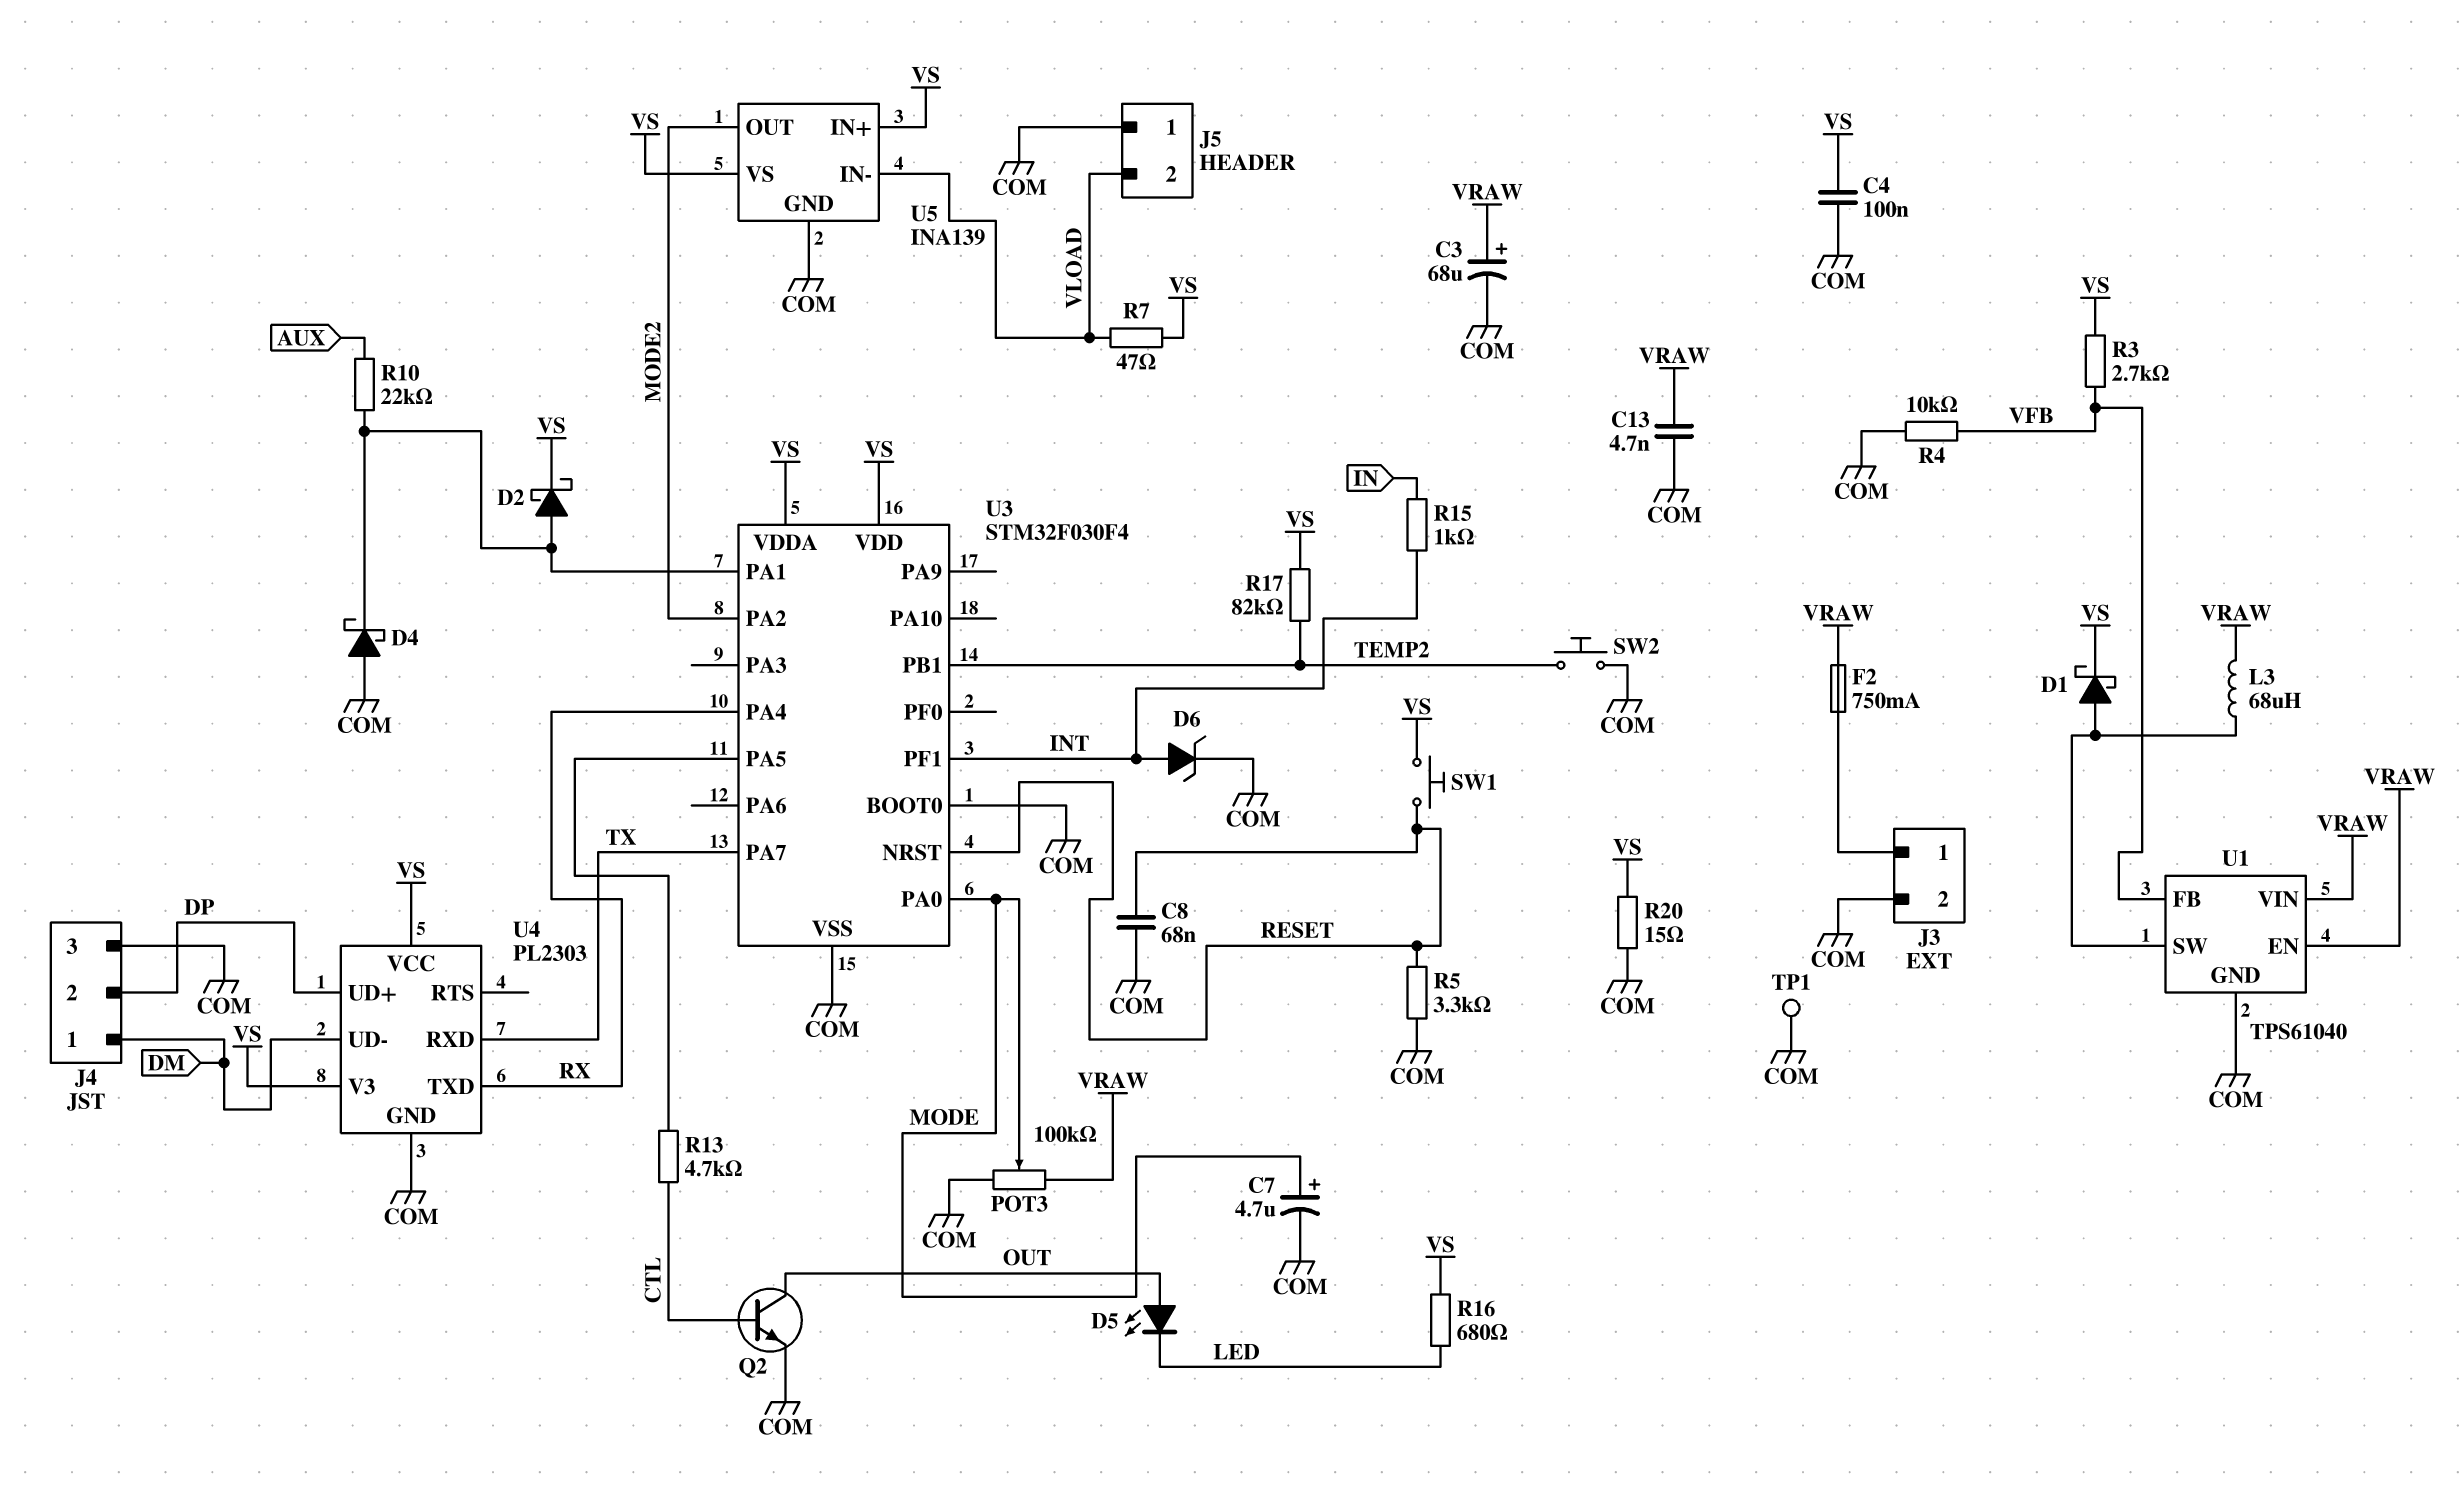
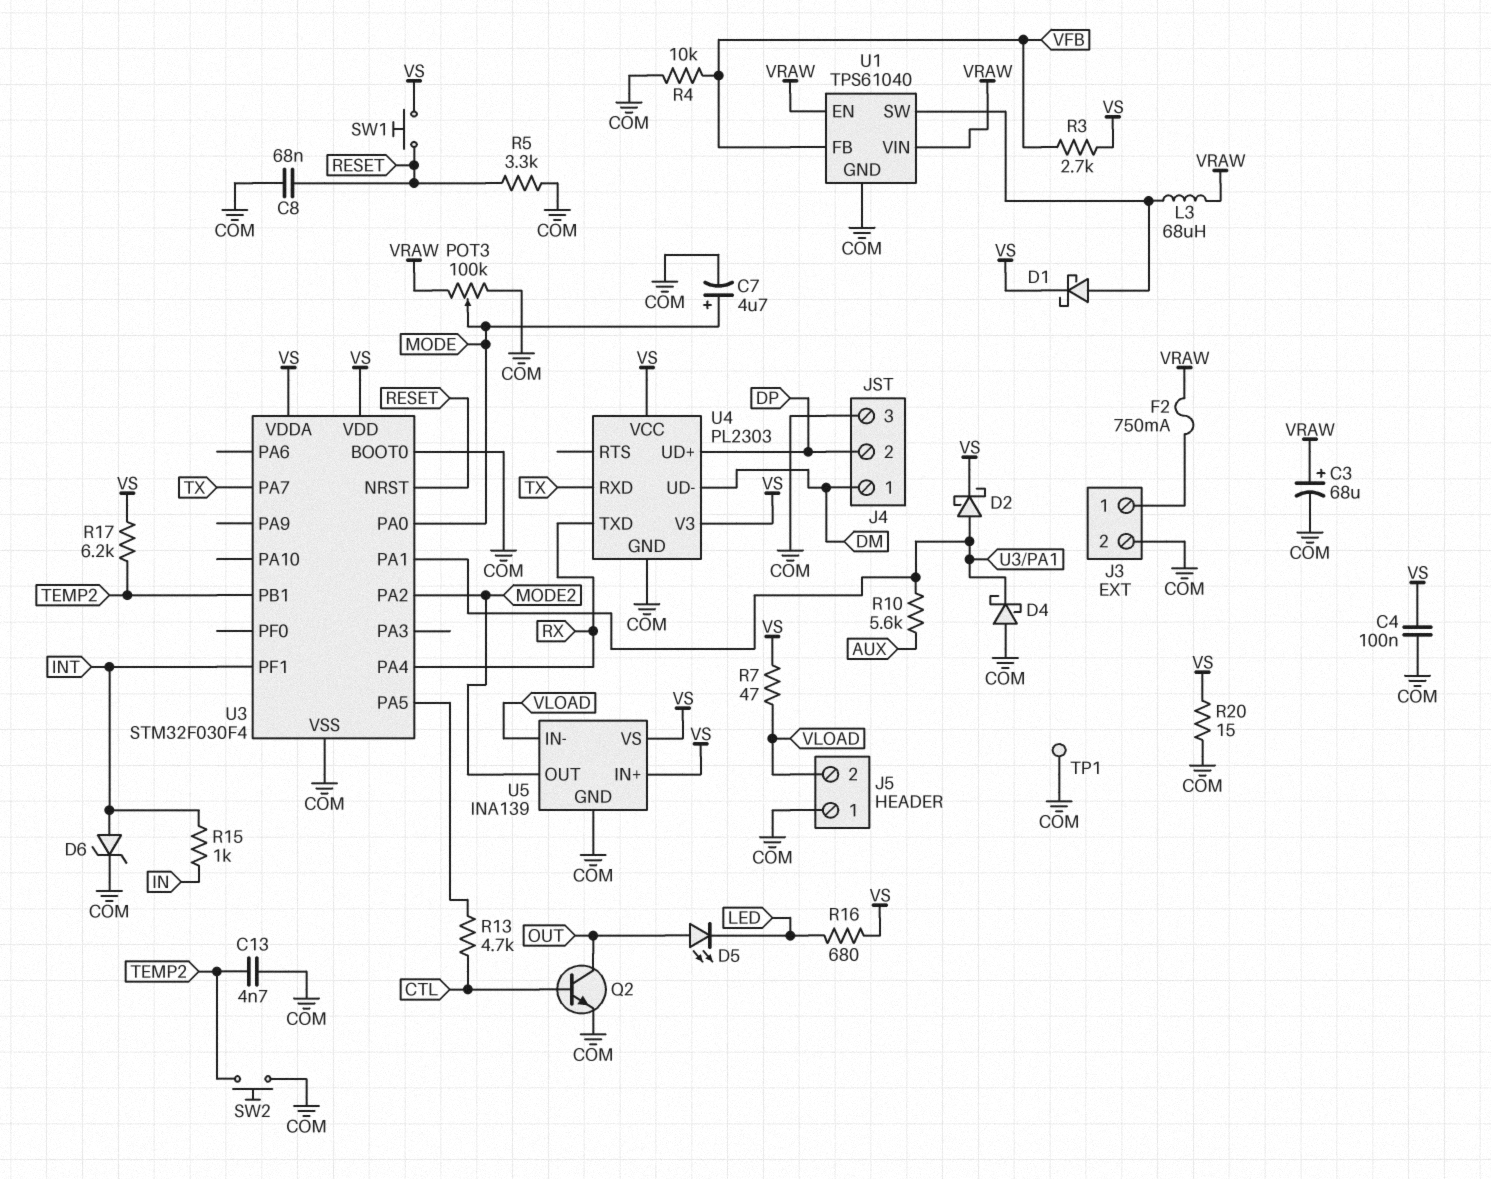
C13: 4.7nF (COM, VRAW) -> 4.7nF (COM, TEMP2)
R10: 22k (AUX, U3/PA1) -> 5.6k (AUX, U3/PA1)
R17: 82k (TEMP2, VS) -> 6.2k (TEMP2, VS)

